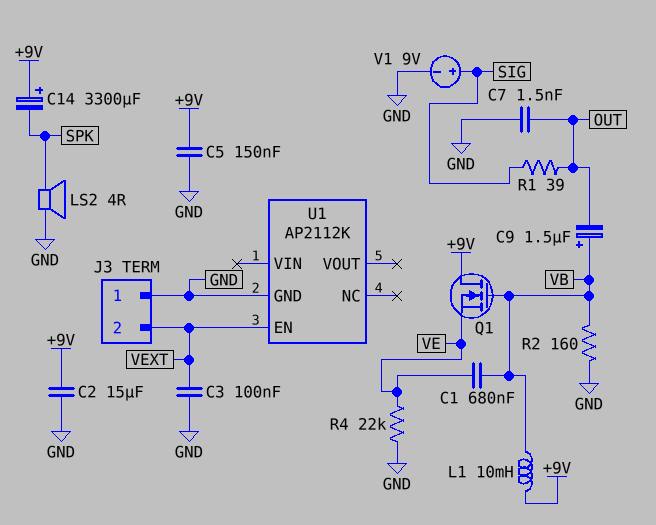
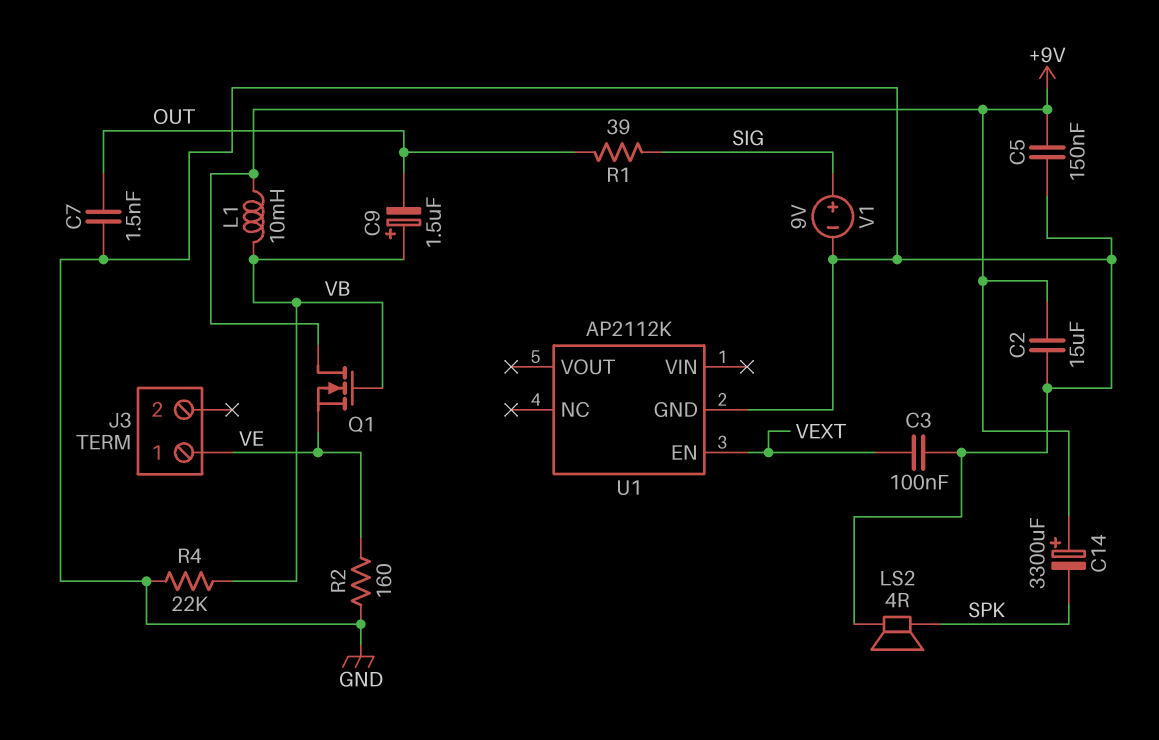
C1: 680nF (VB, VE) -> none
J3 pin 1: GND -> VE
J3 pin 2: VEXT -> none
R2: 160 (GND, VB) -> 160 (GND, VE)
R4: 22k (GND, VE) -> 22k (GND, VB)

